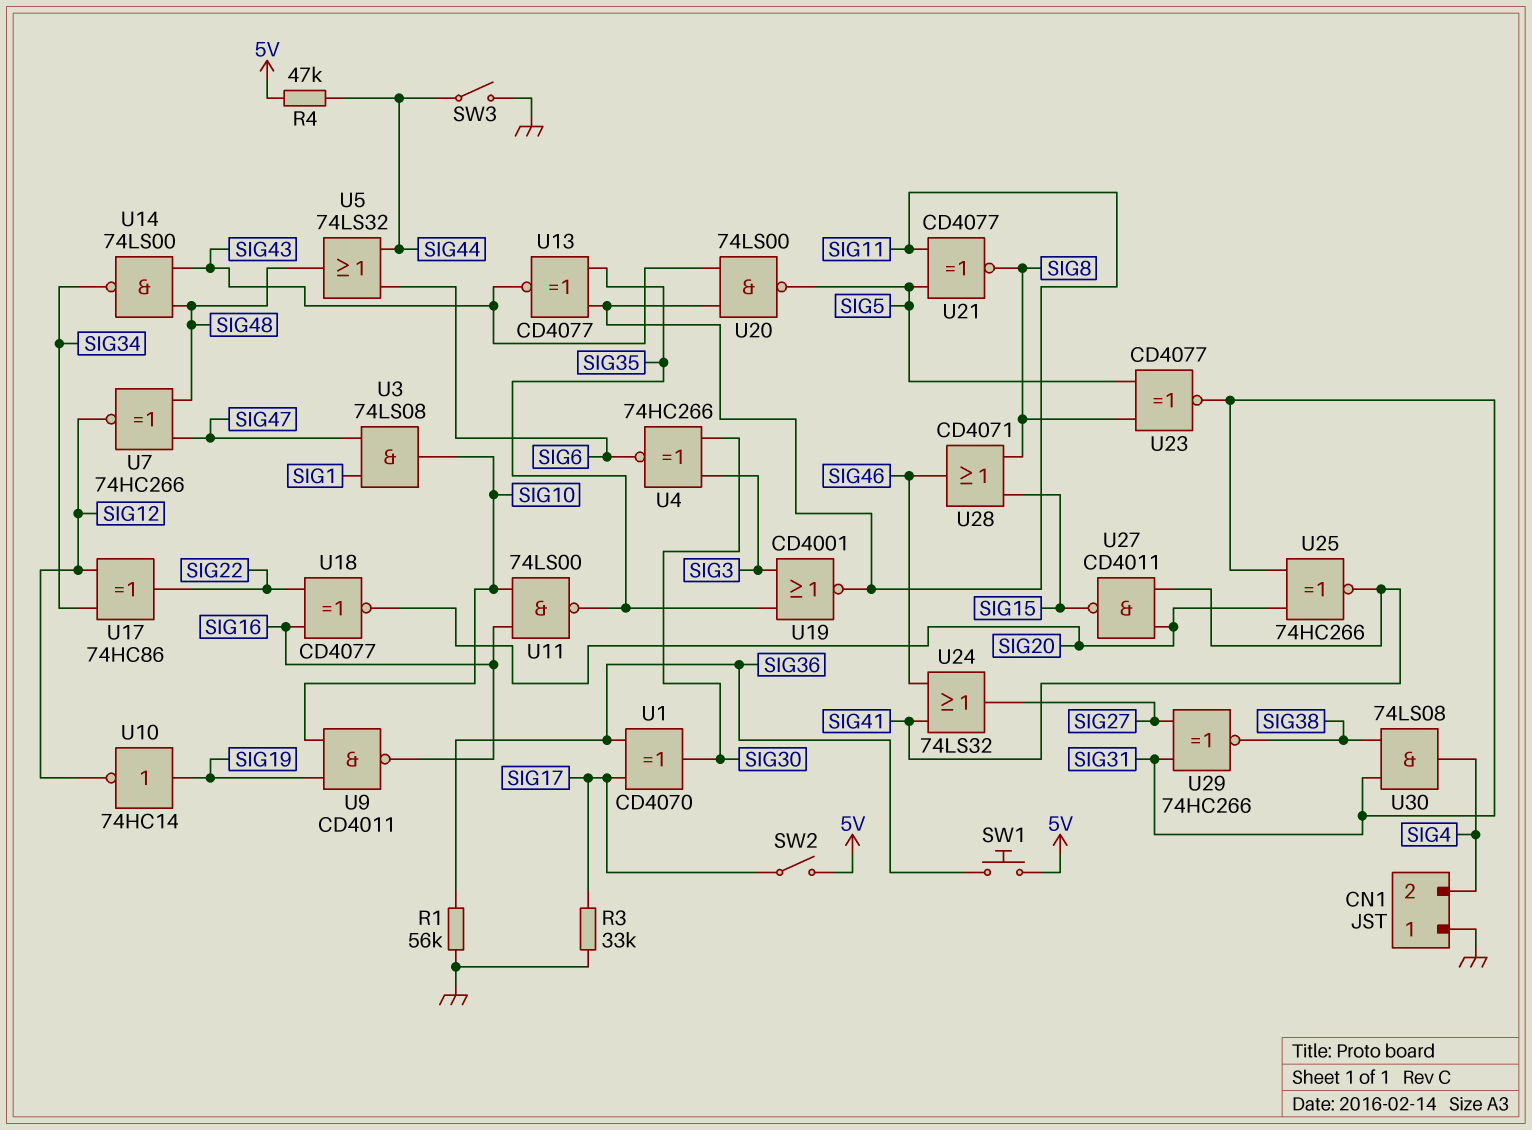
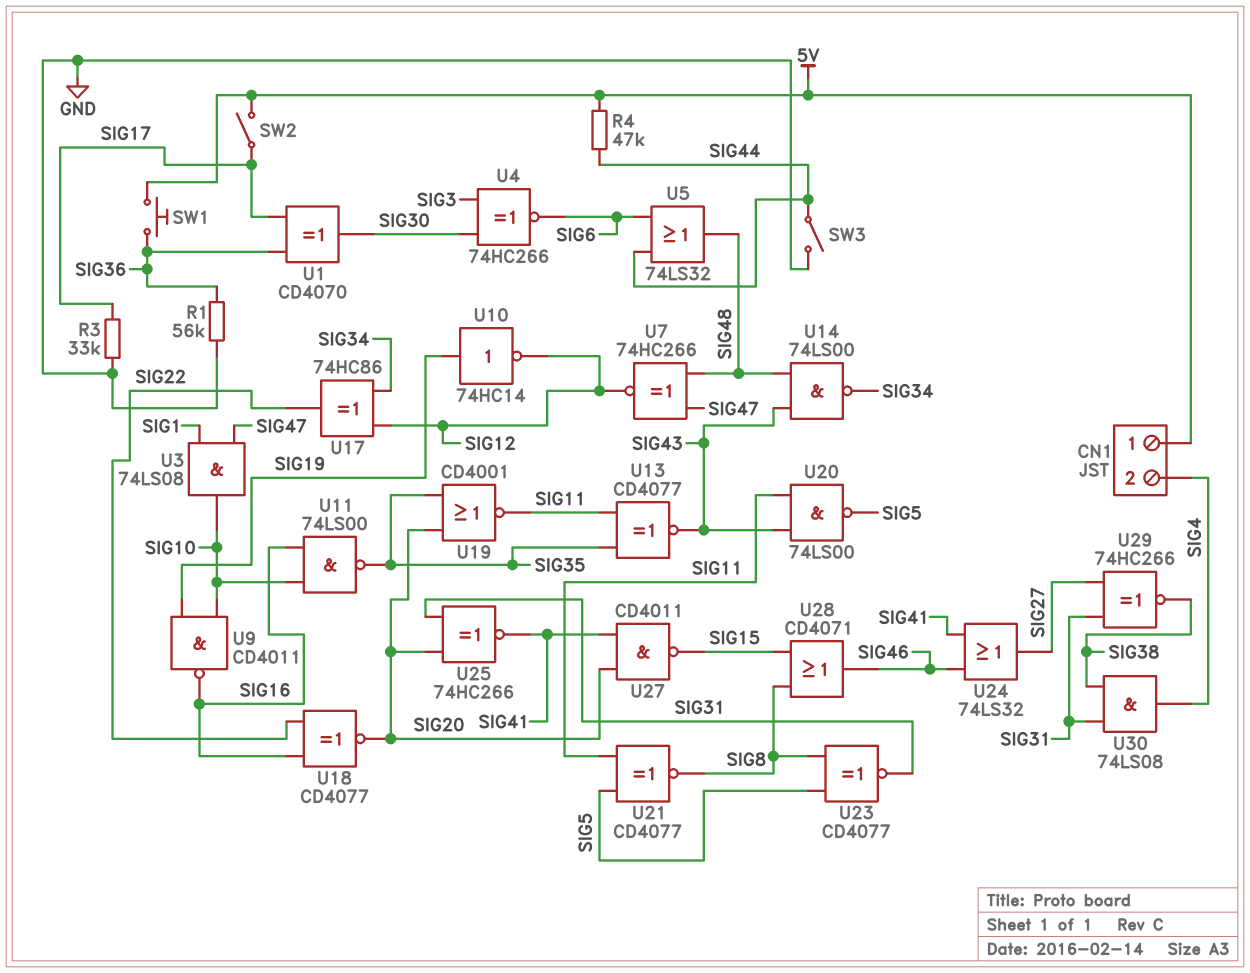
CN1 pin 1: GND -> 5V
U19: NOR CD4001 (in SIG3, in SIG35, out SIG11) -> NOR CD4001 (in SIG20, in SIG35, out SIG11)

